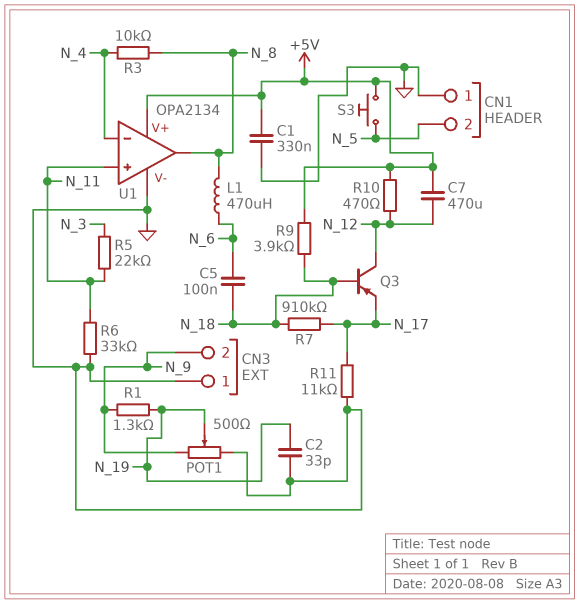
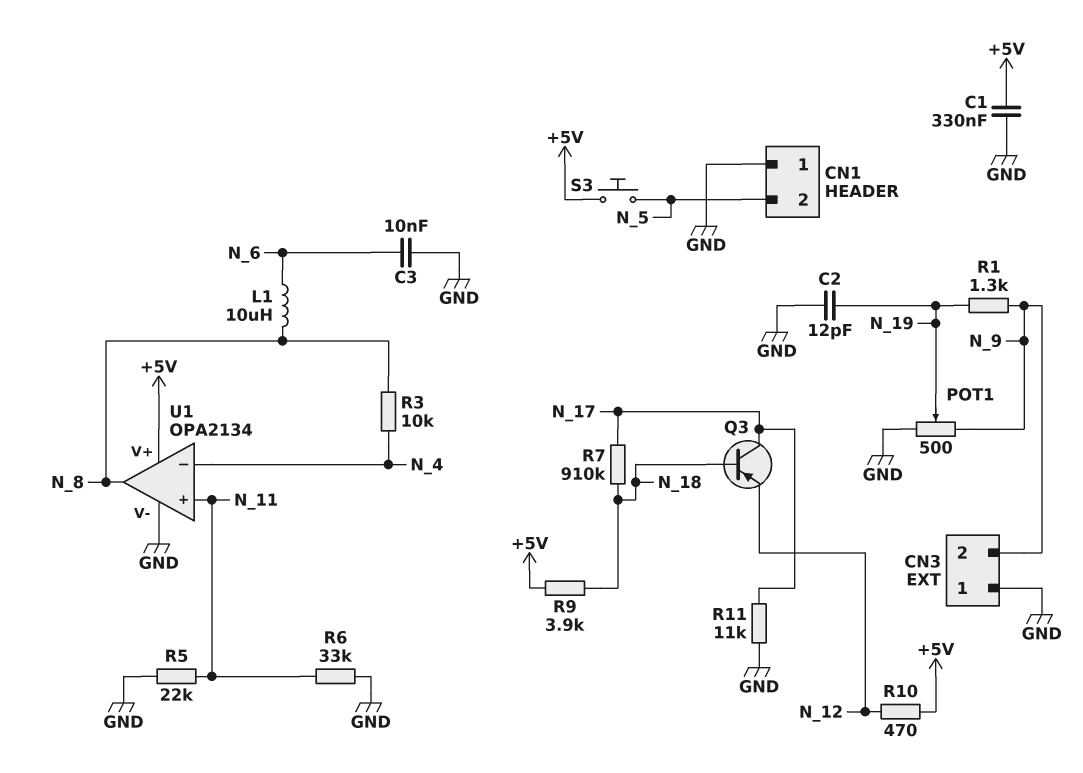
C2: 33pF (GND, N_19) -> 12pF (GND, N_19)
C3: none -> 10nF (GND, N_6)
C5: 100nF (N_6, N_18) -> none
C7: 470uF (+5V, N_12) -> none
L1: 470uH (N_6, N_8) -> 10uH (N_6, N_8)
Q3: PNP (B N_18, C N_12, E N_17) -> PNP (B N_18, C N_17, E N_12)
R5: 22k (N_3, N_11) -> 22k (GND, N_11)

